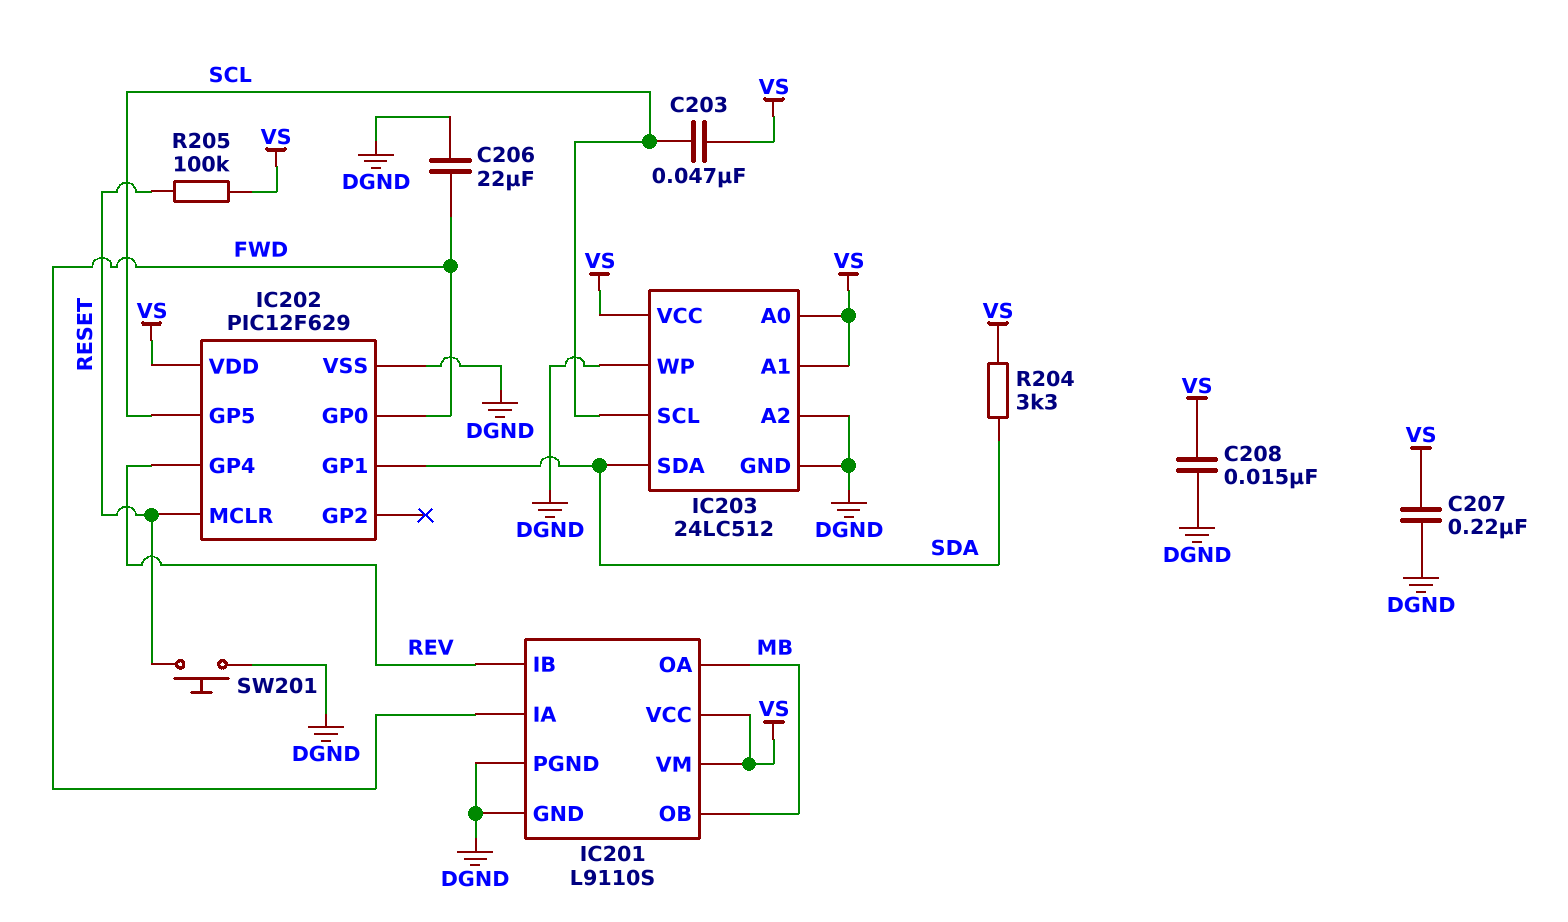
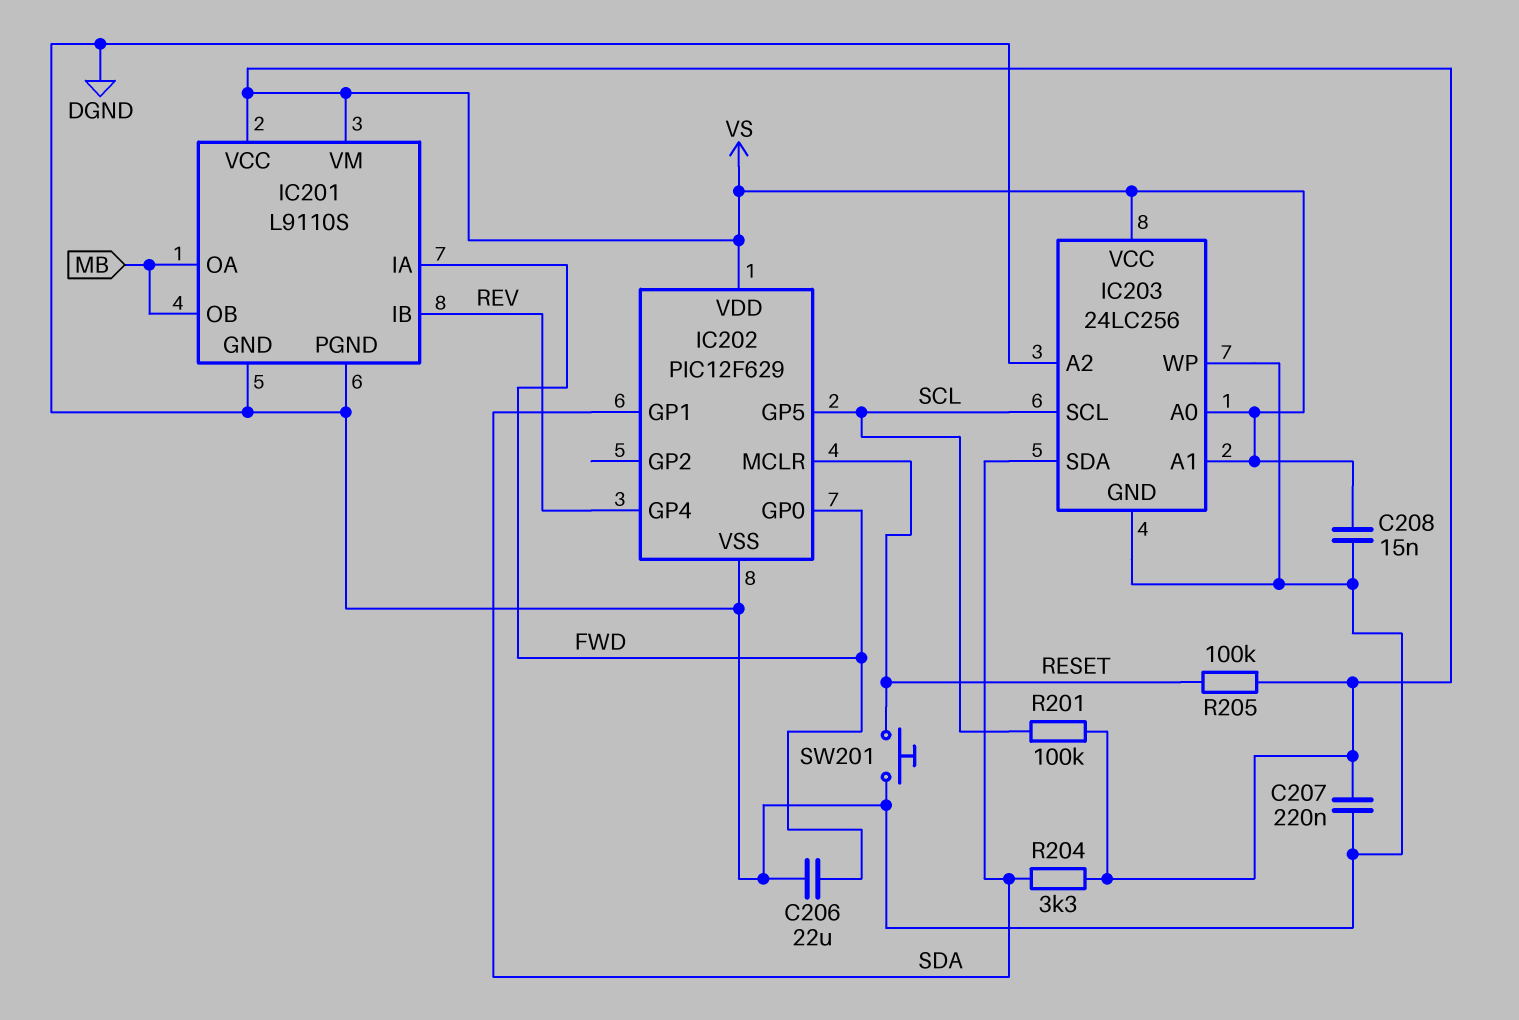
C203: 47nF (SCL, VS) -> none
IC203: 24LC512 -> 24LC256
R201: none -> 100k (SCL, VS)

